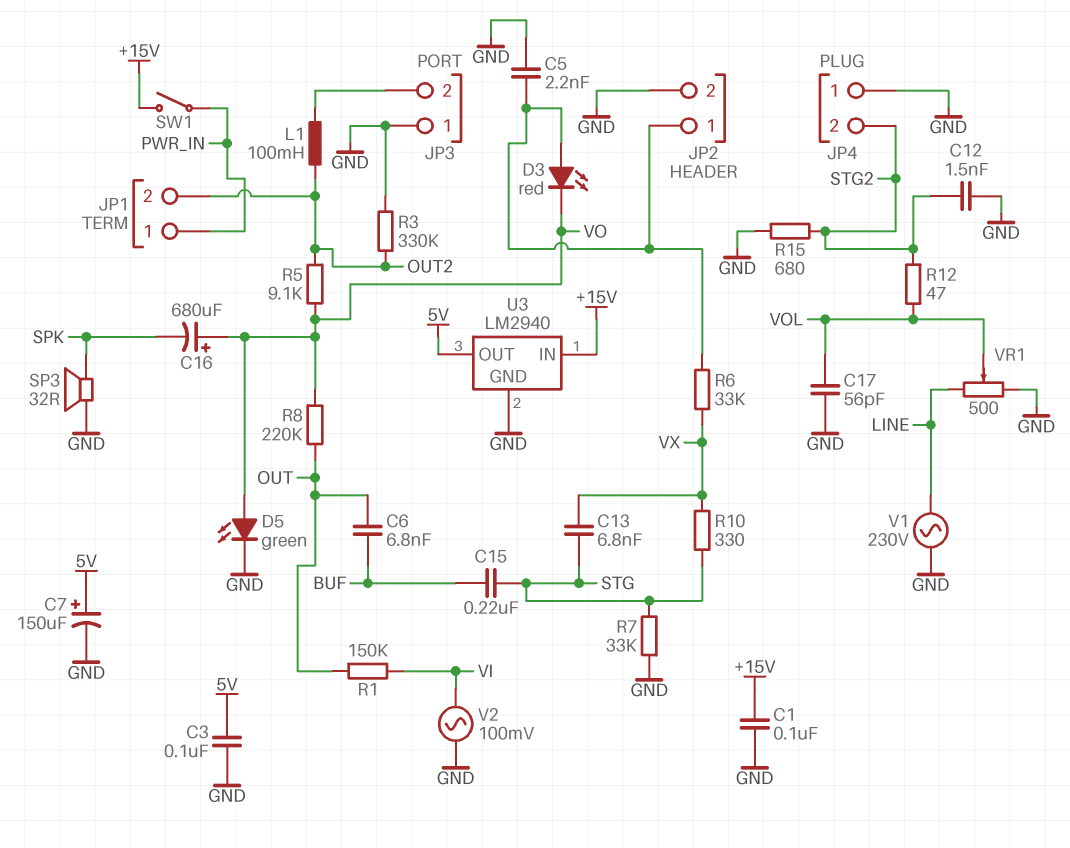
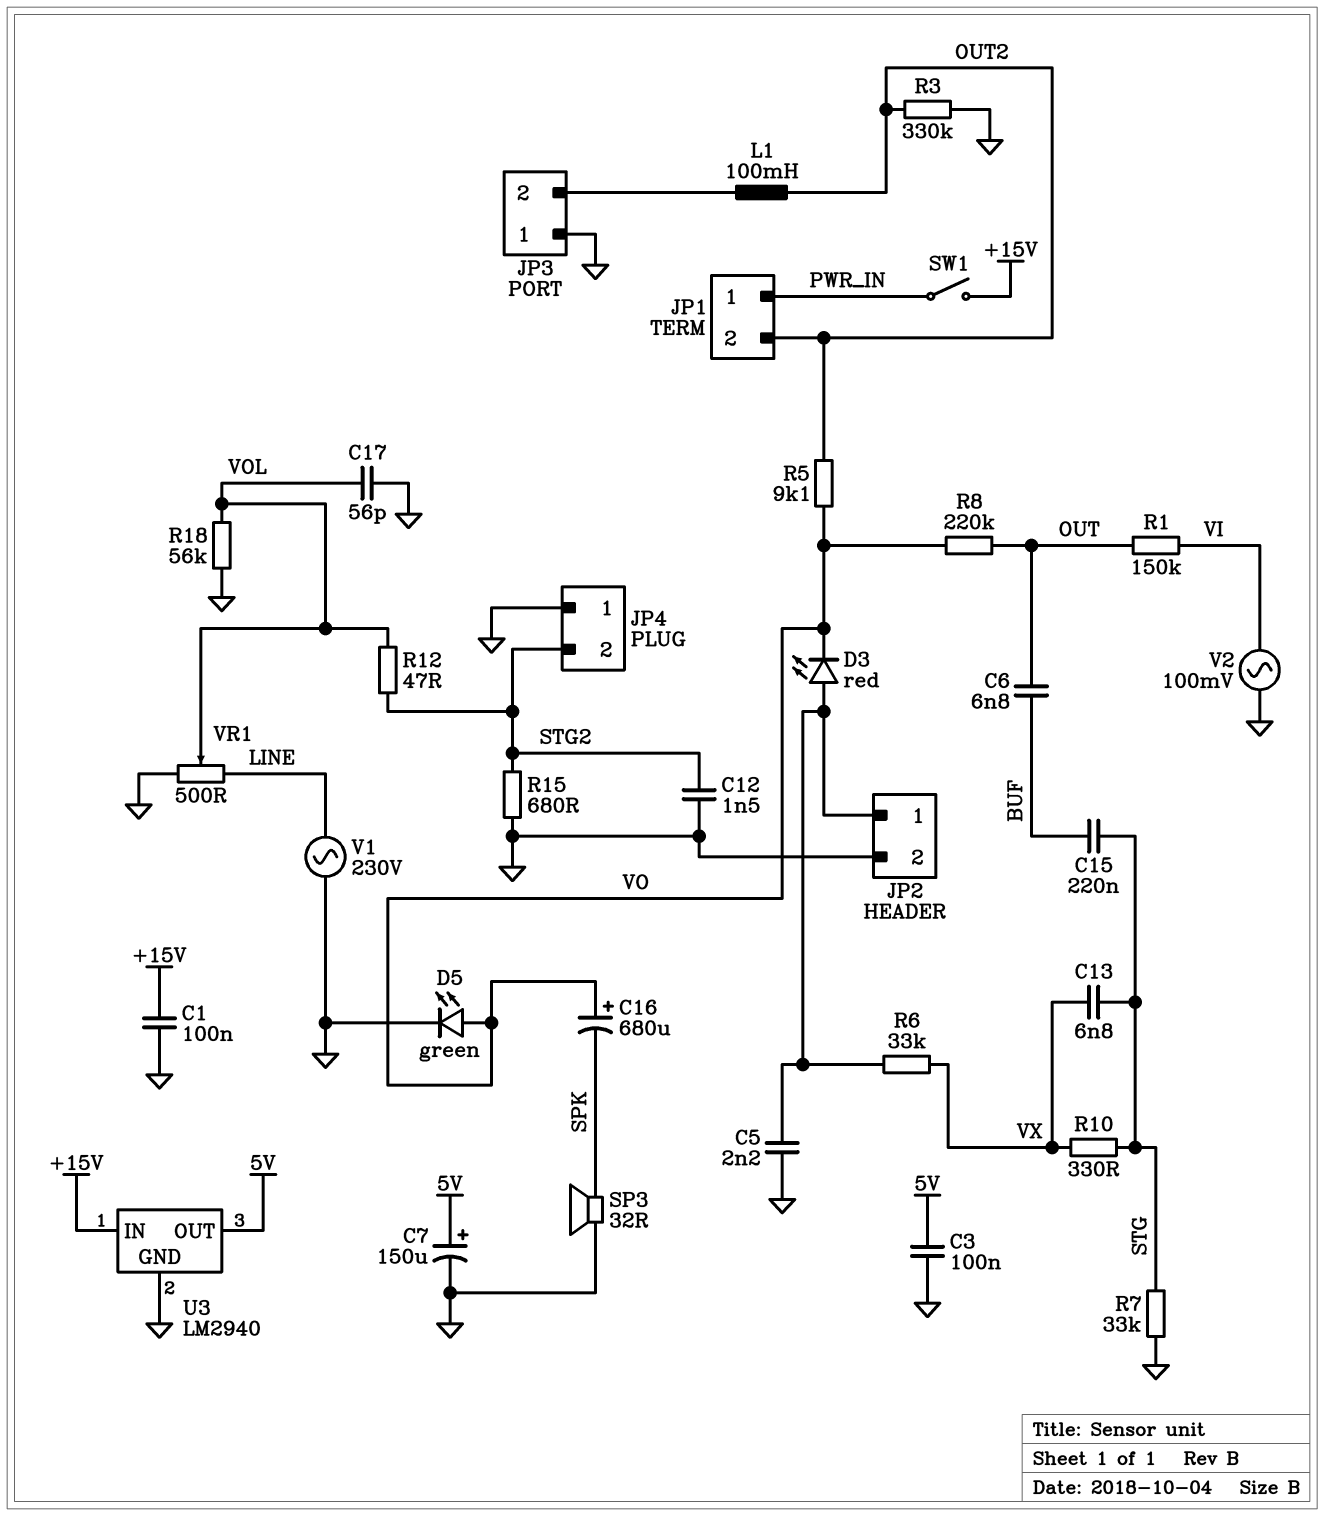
R18: none -> 56k (GND, VOL)

